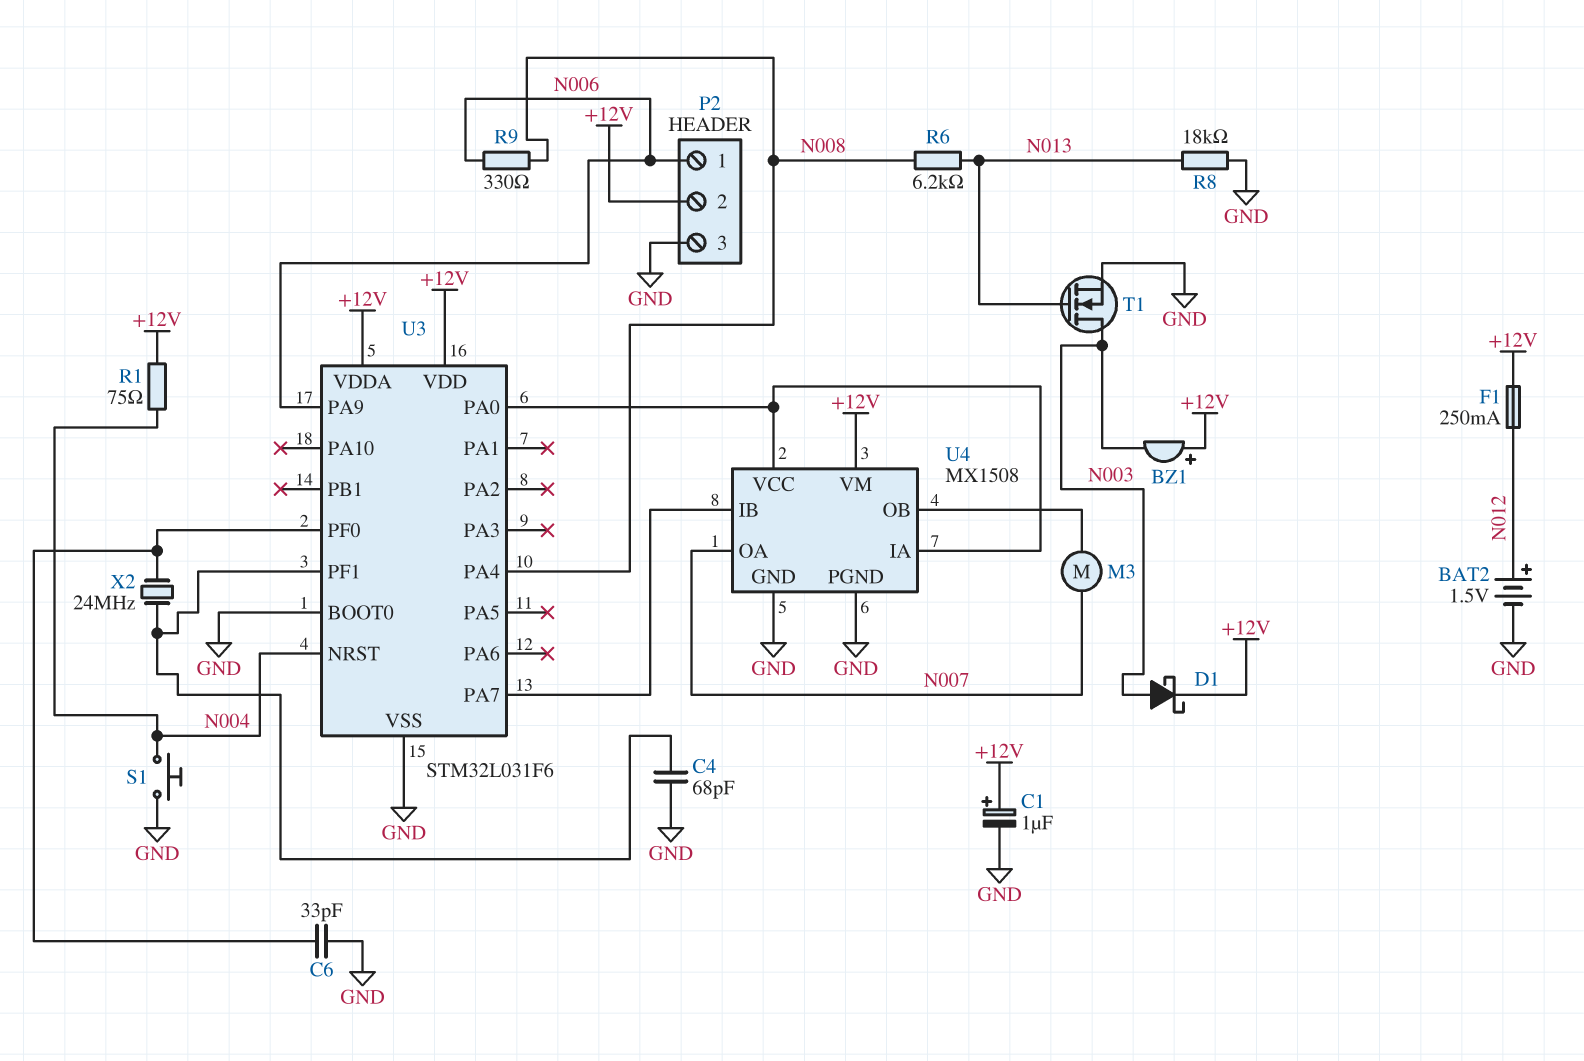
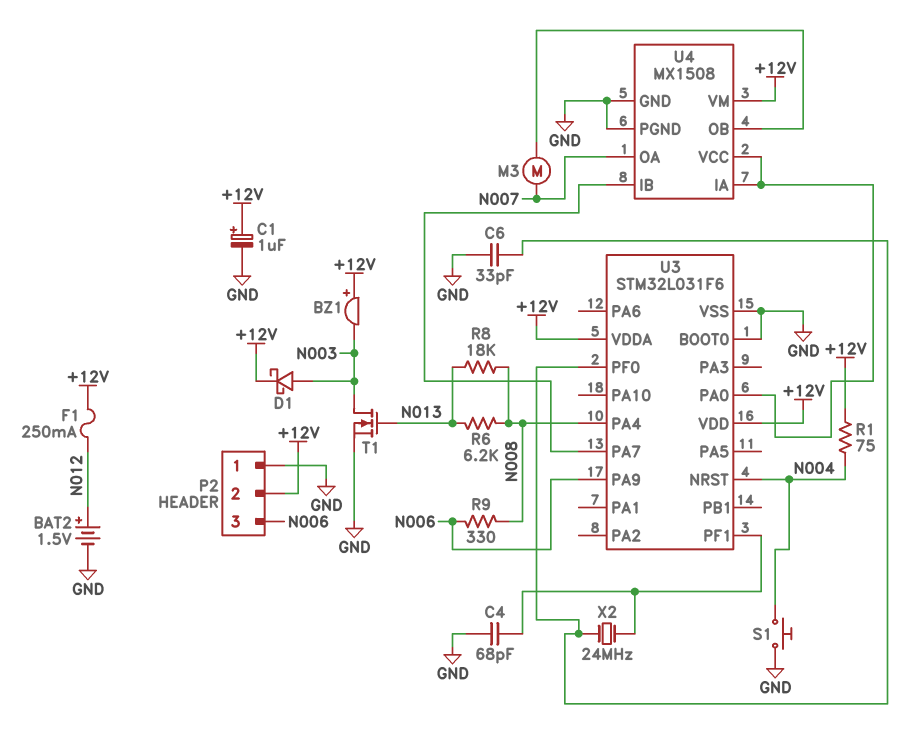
P2 pin 1: N006 -> GND
P2 pin 3: GND -> N006
R8: 18k (GND, N013) -> 18k (N008, N013)

